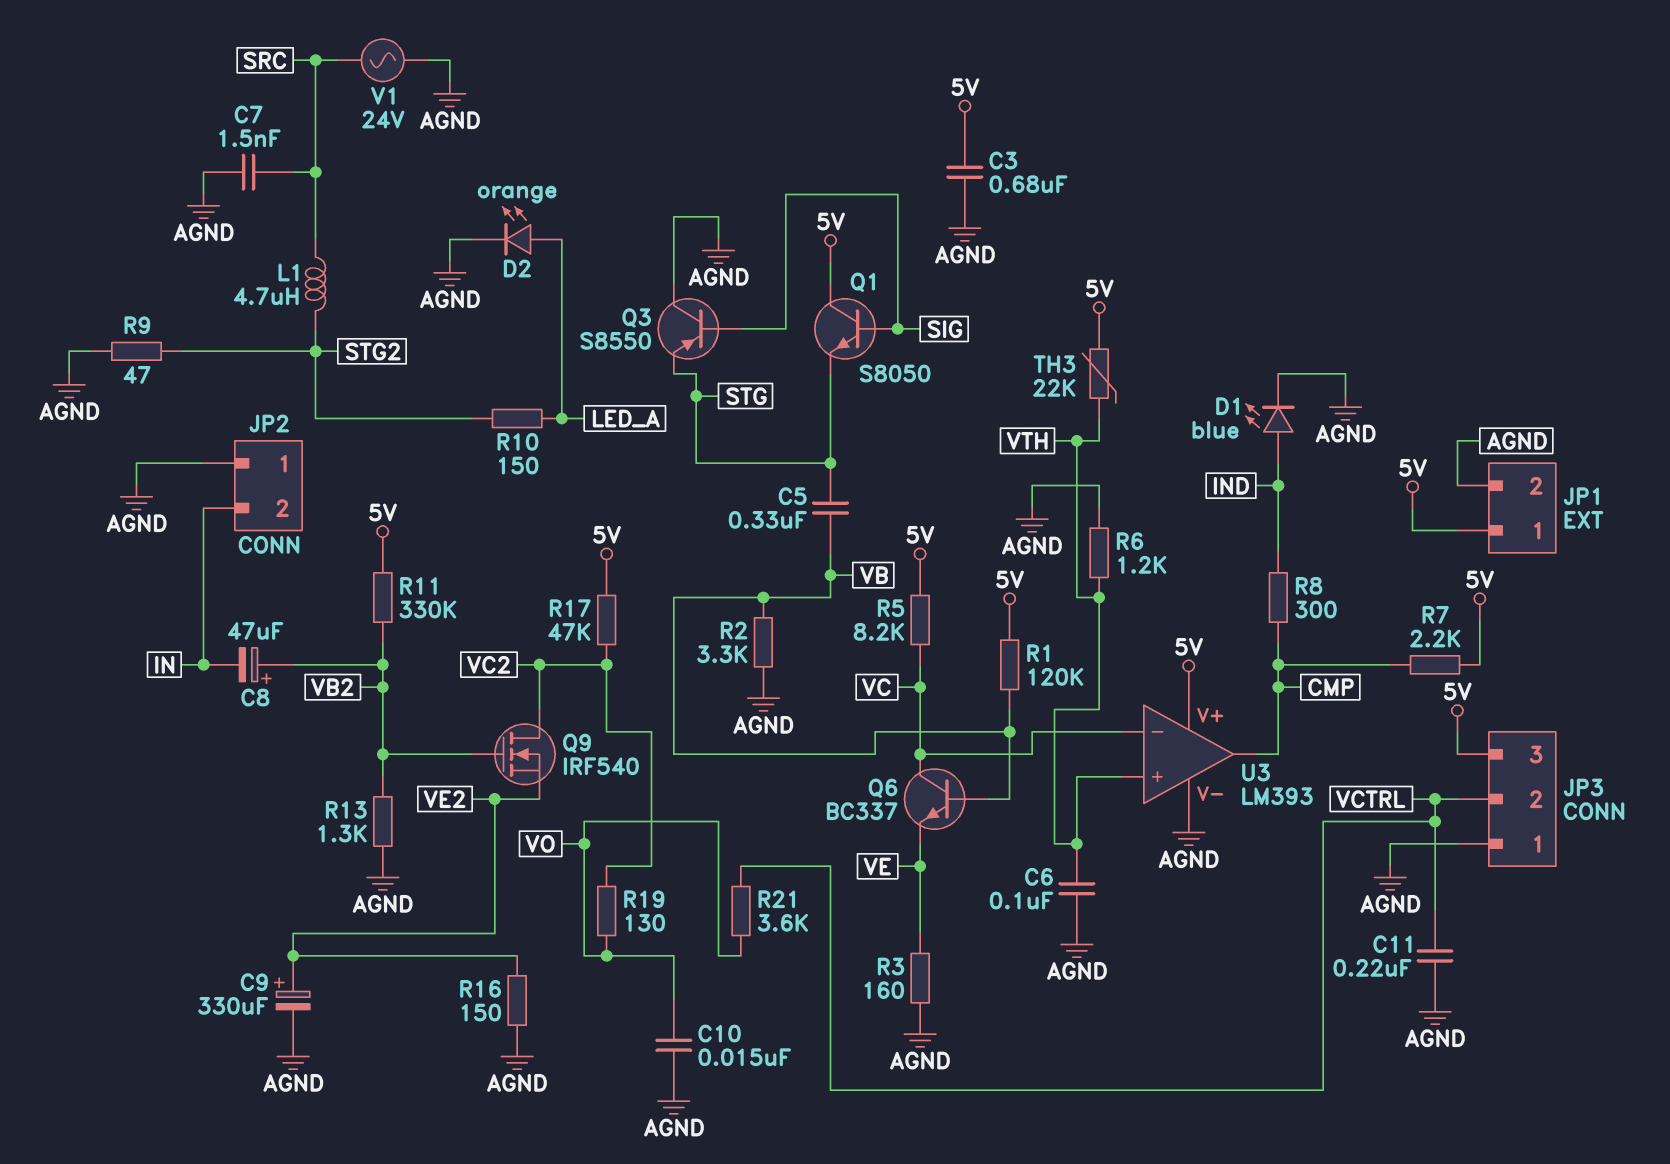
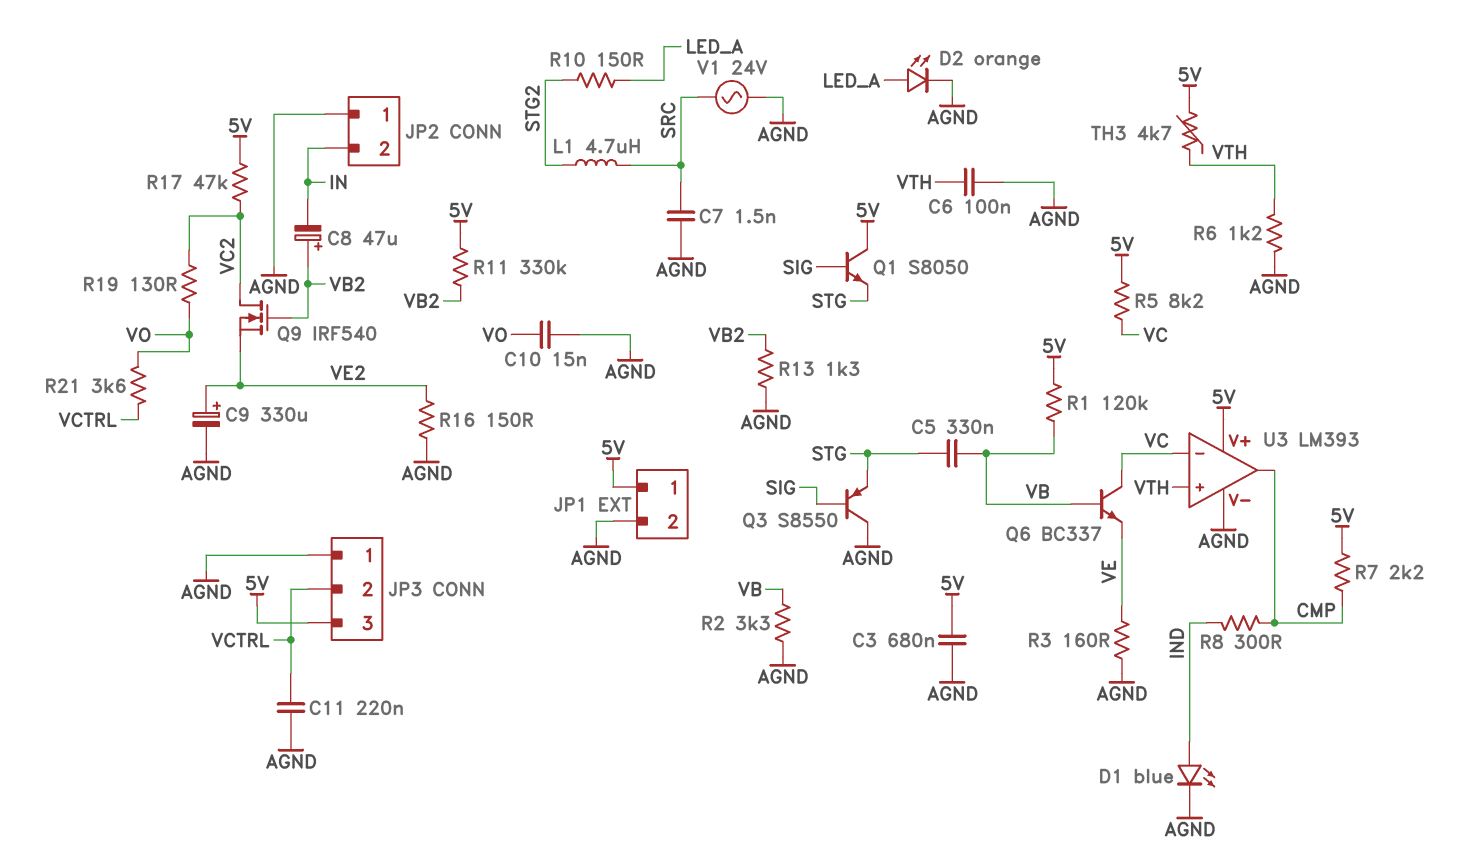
R9: 47 (AGND, STG2) -> none
TH3: 22k (5V, VTH) -> 4.7k (5V, VTH)

